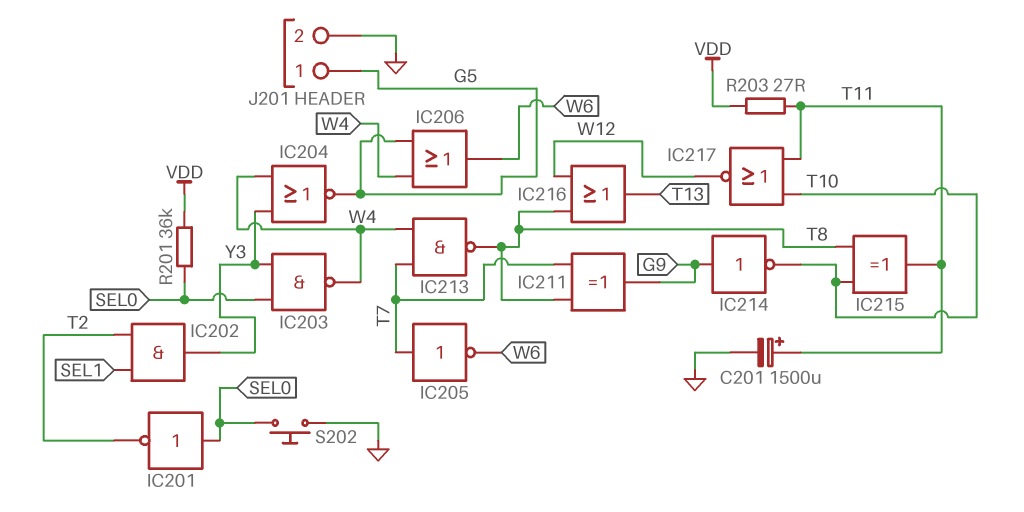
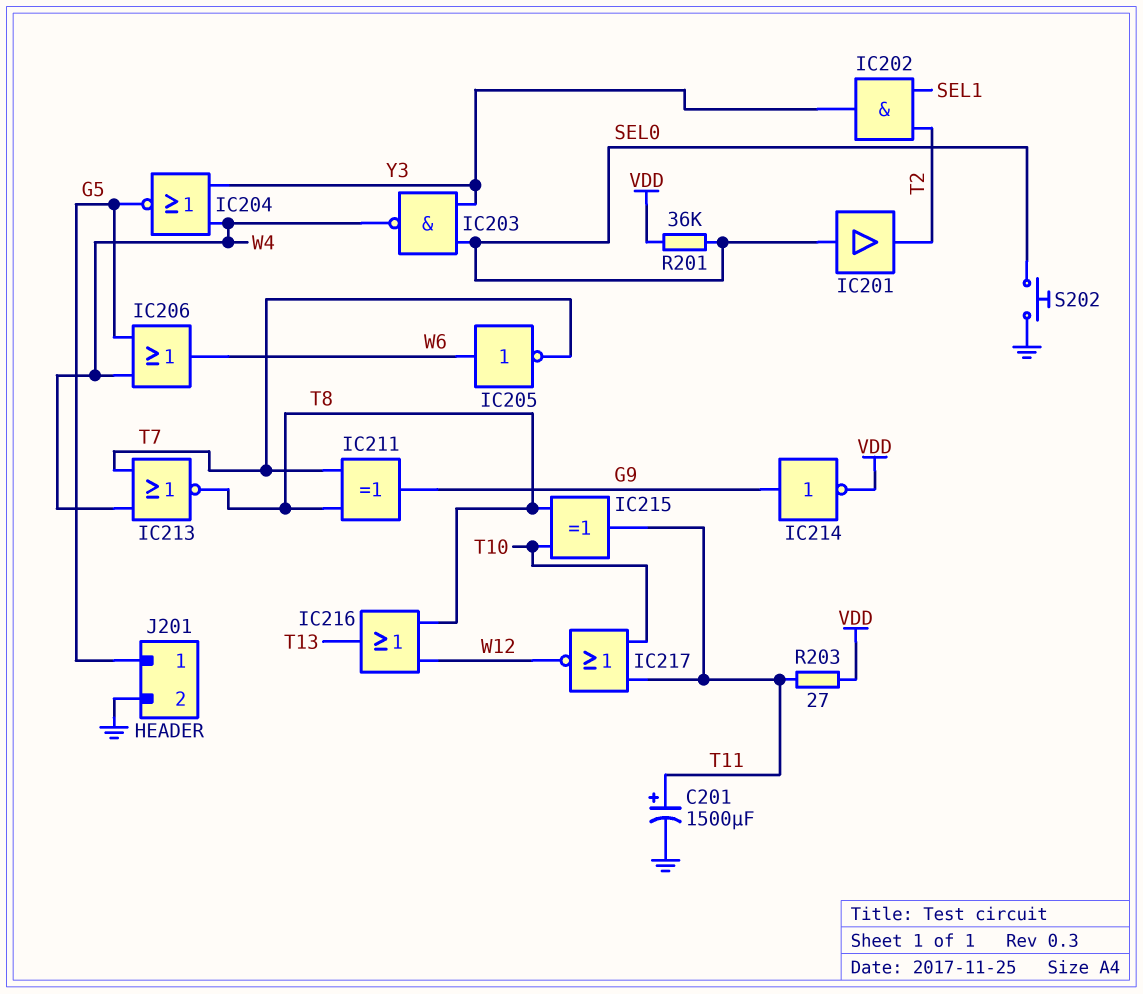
IC201: NOT (in SEL0, out T2) -> buffer (in SEL0, out T2)
IC205: NOT (in T7, out W6) -> NOT (in W6, out T7)
IC213: NAND (in T7, in W4, out T8) -> NOR (in T7, in W4, out T8)
IC214: NOT (in G9, out T10) -> NOT (in G9, out VDD)

